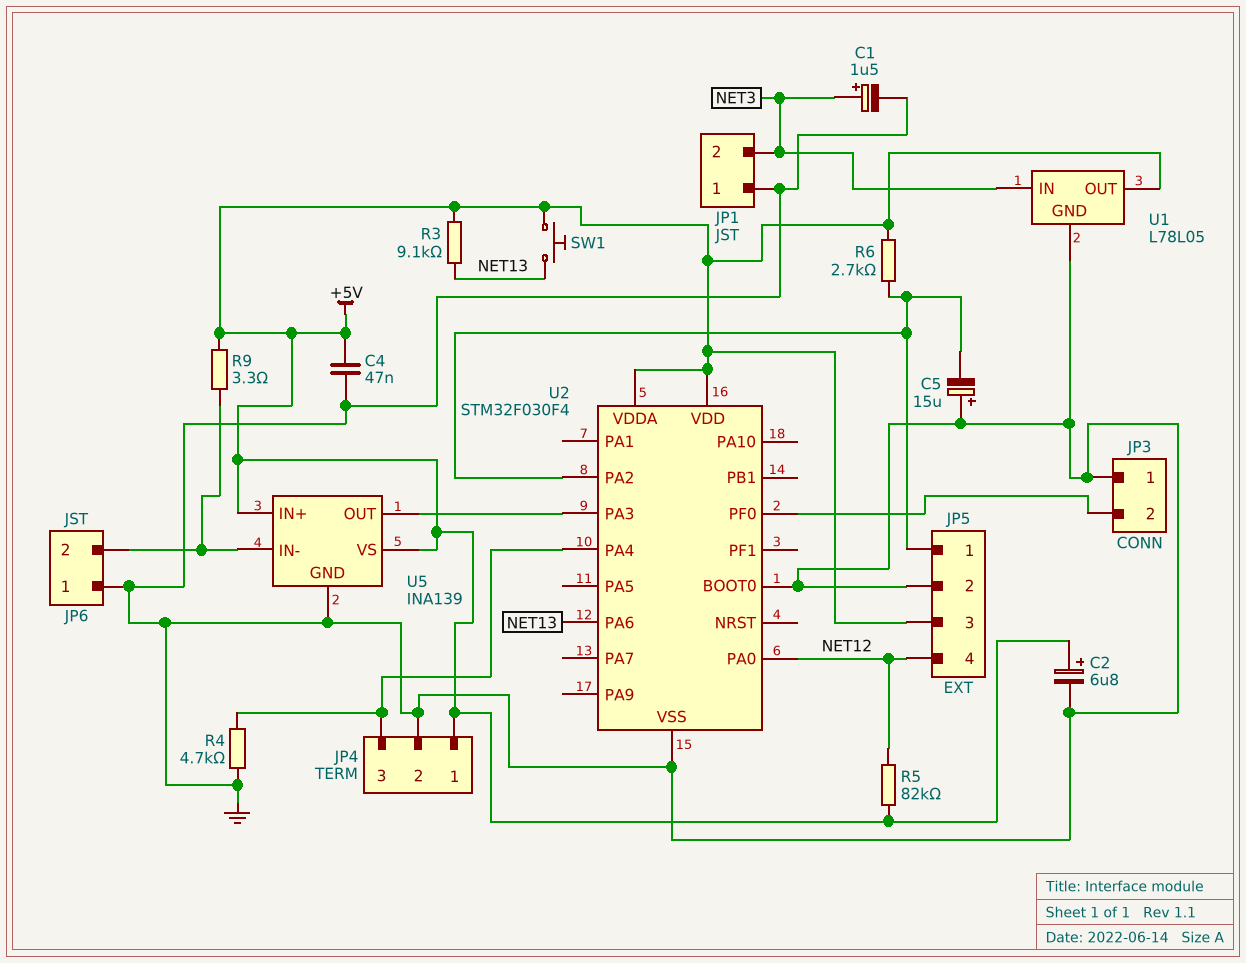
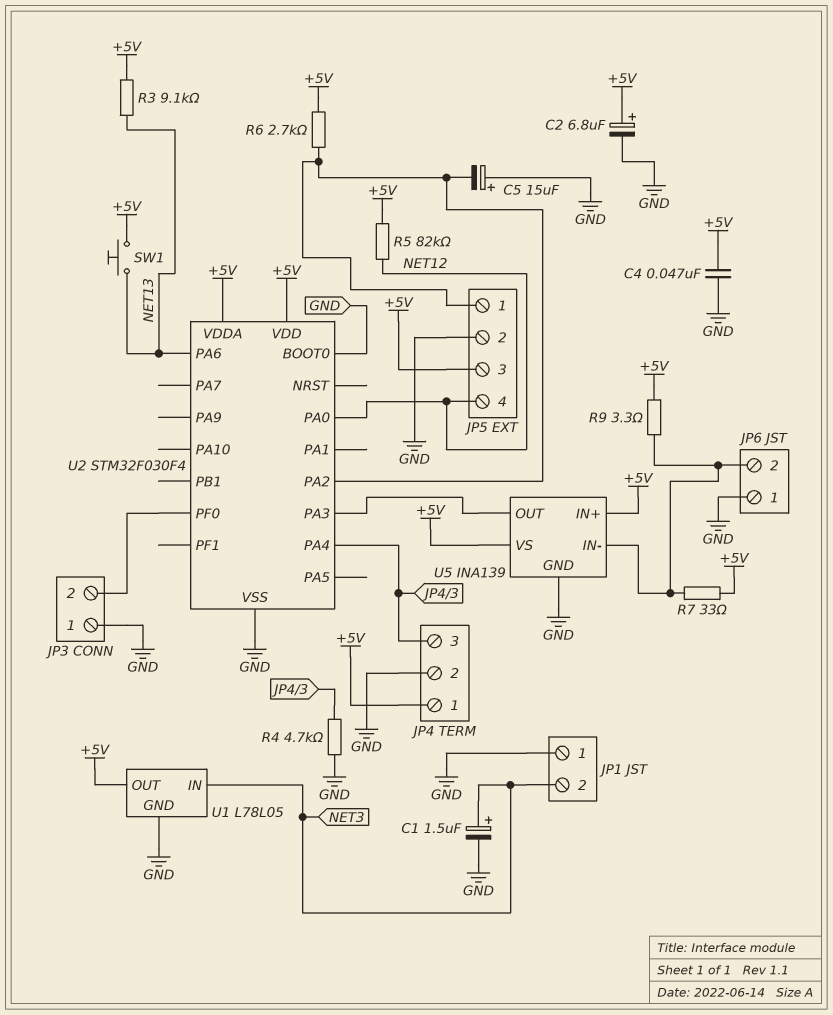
R7: none -> 33 (+5V, JP6/2)

